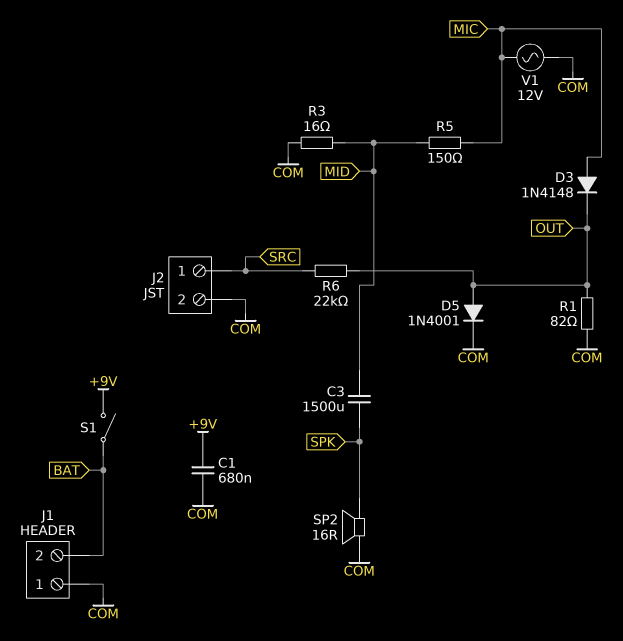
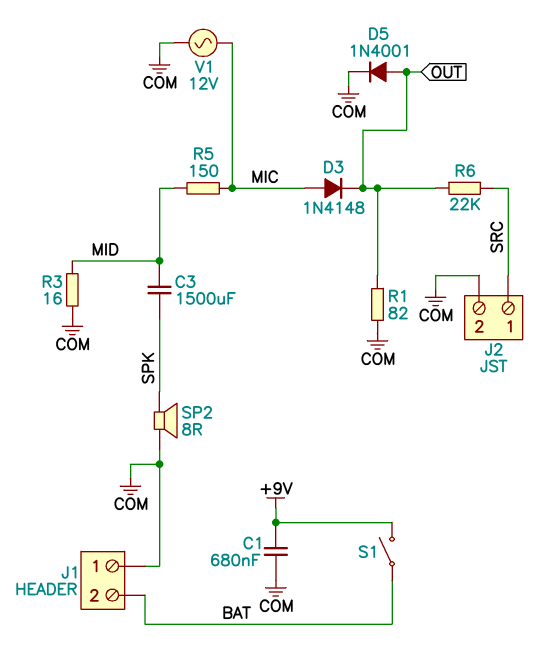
SP2: speaker 16R (COM, SPK) -> speaker 8R (COM, SPK)

